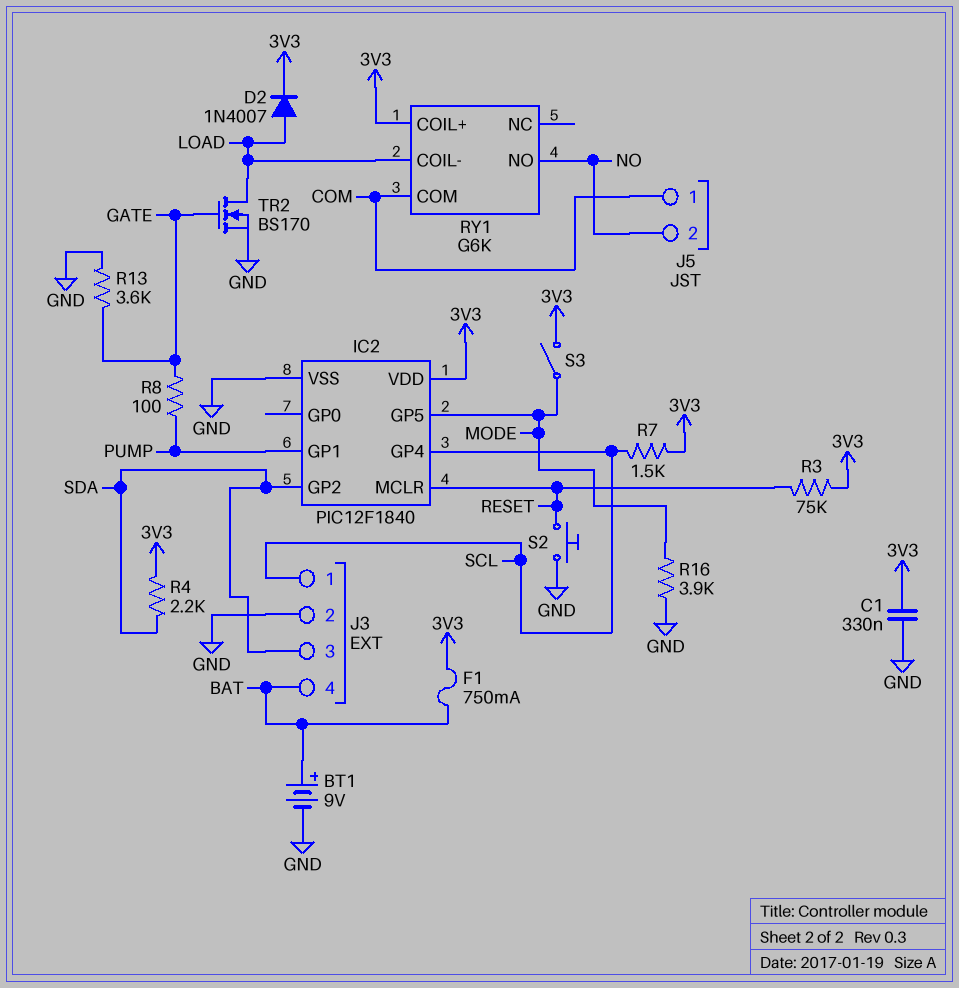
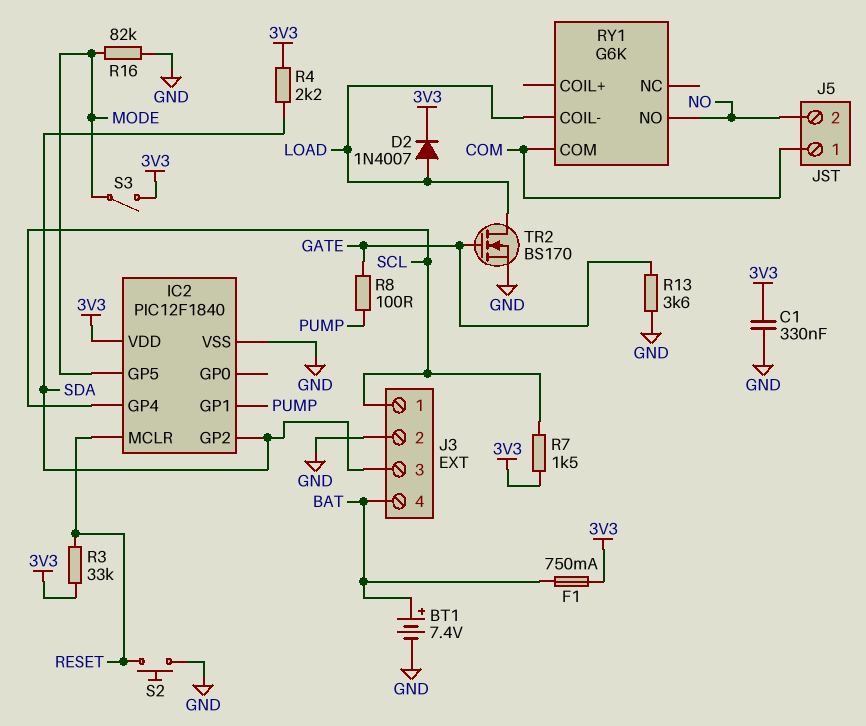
BT1: 9V (plus BAT, minus GND) -> 7.4V (plus BAT, minus GND)
R3: 75k (3V3, RESET) -> 33k (3V3, RESET)
R16: 3.9k (GND, MODE) -> 82k (GND, MODE)
RY1 pin COIL+: 3V3 -> none

